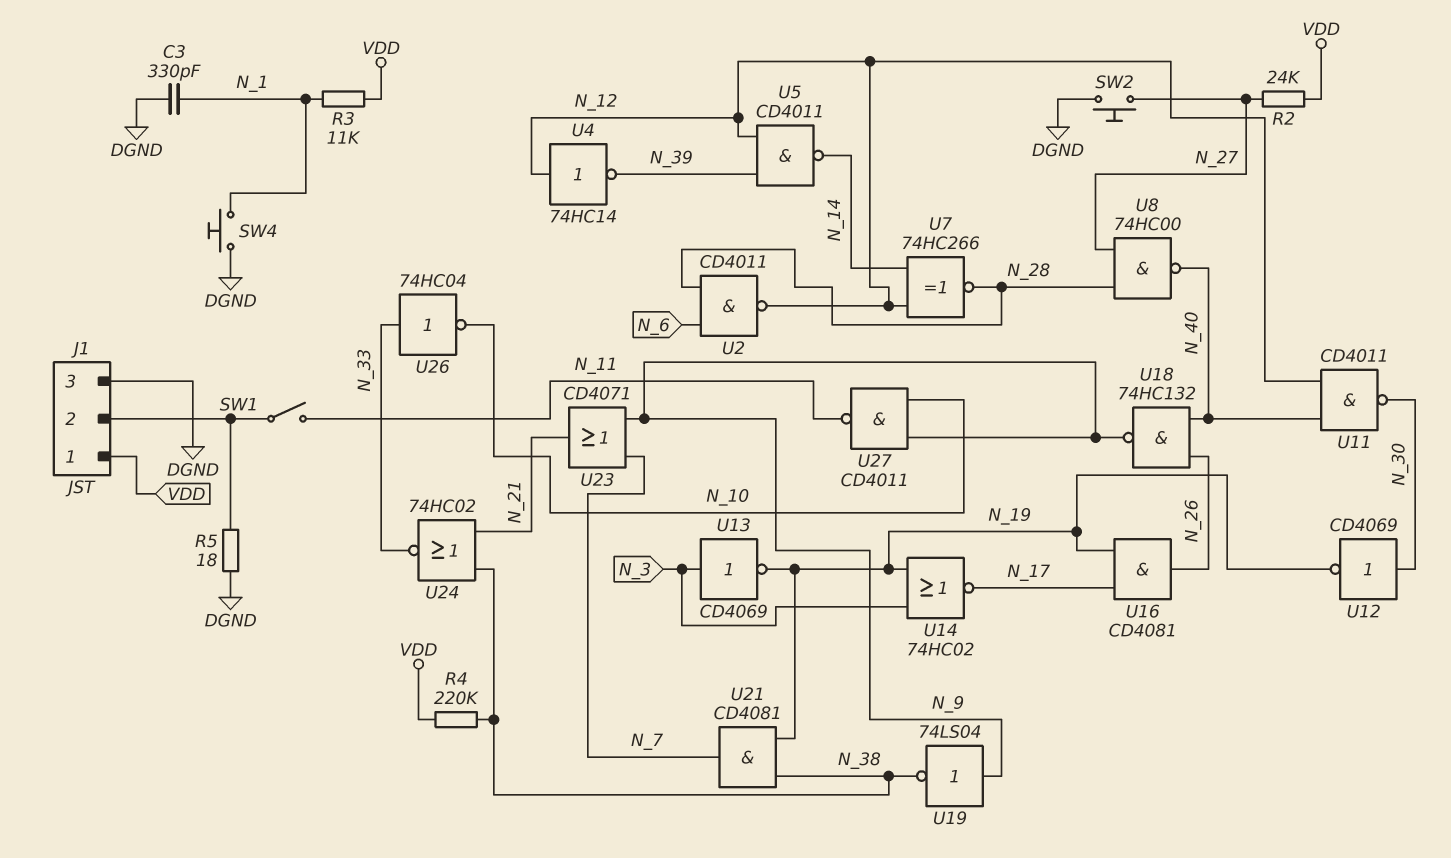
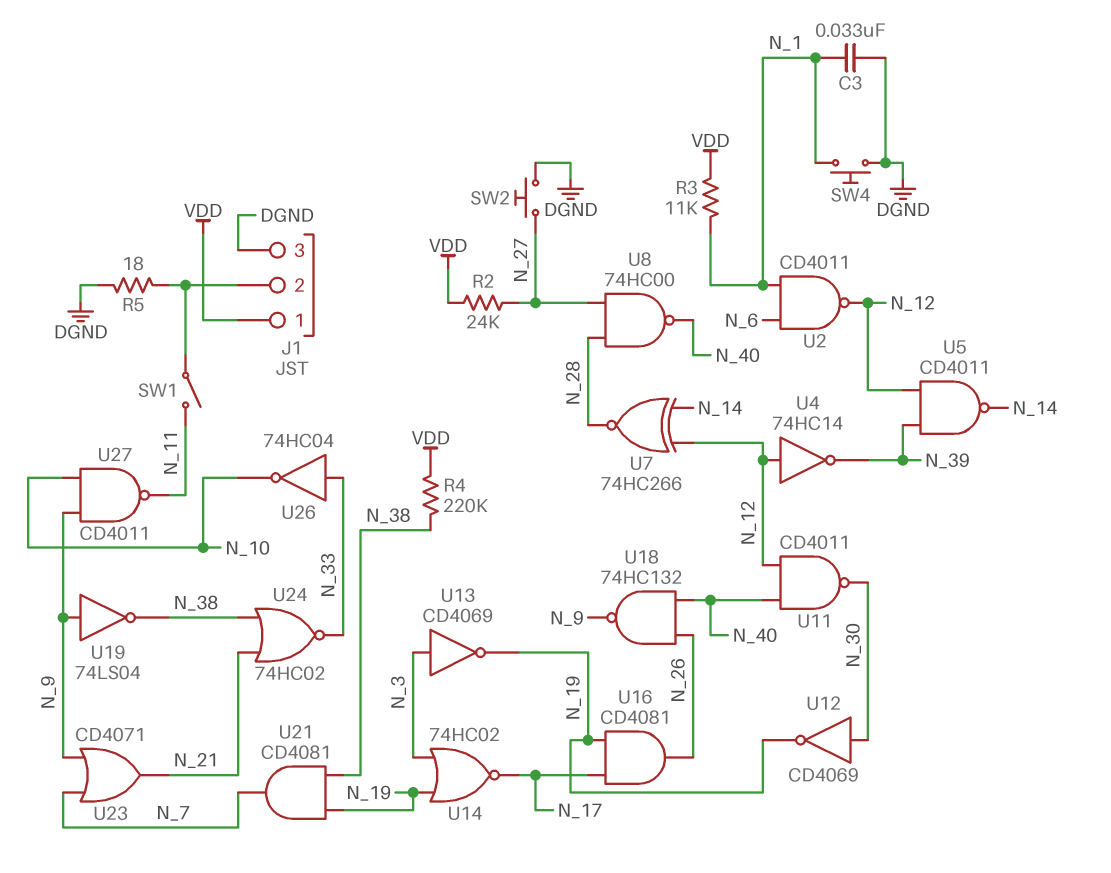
C3: 330pF (DGND, N_1) -> 33nF (DGND, N_1)
U2: NAND CD4011 (in N_6, in N_28, out N_12) -> NAND CD4011 (in N_1, in N_6, out N_12)

